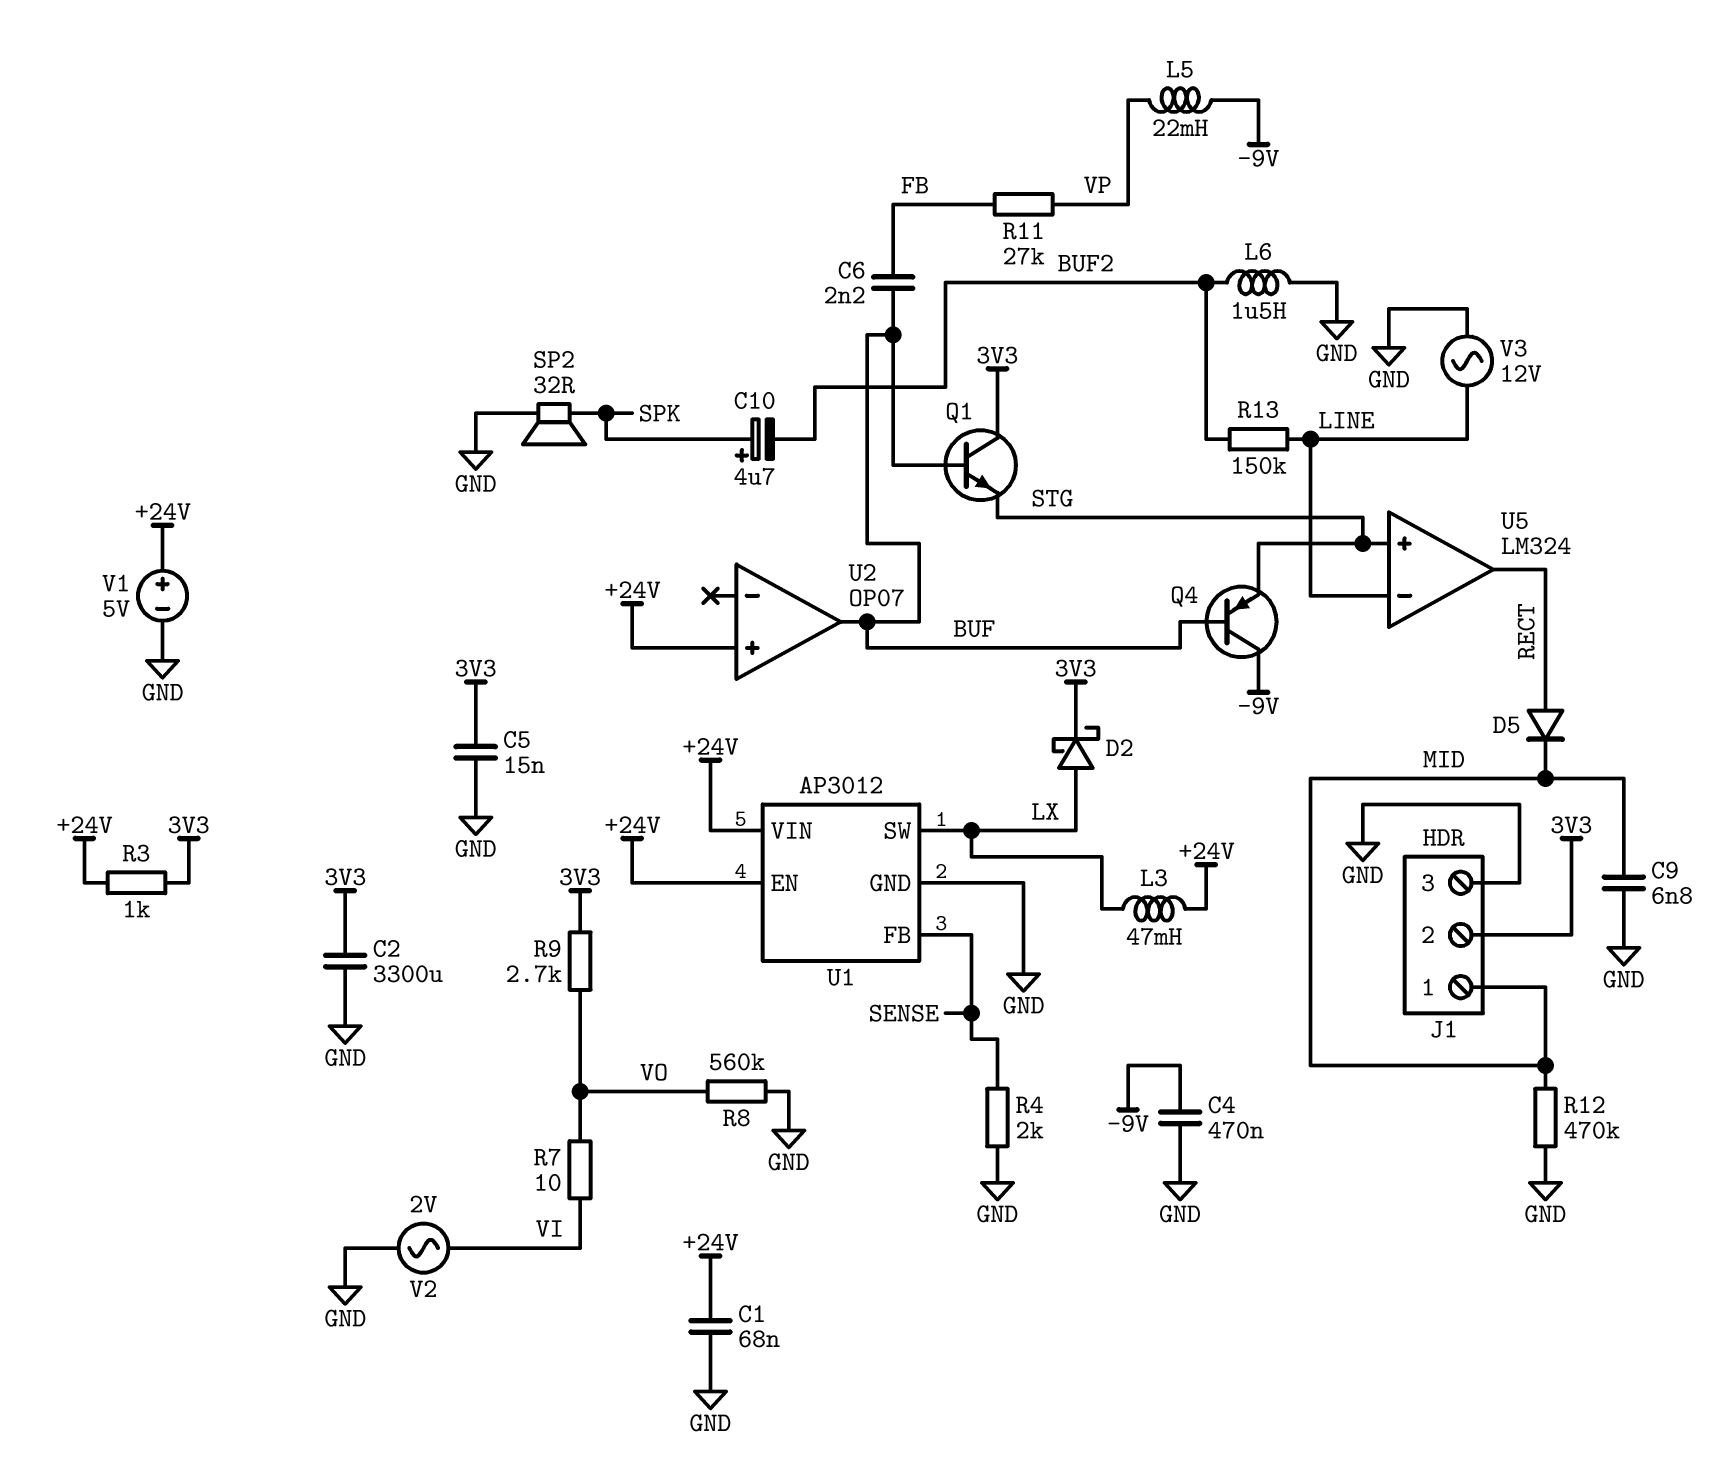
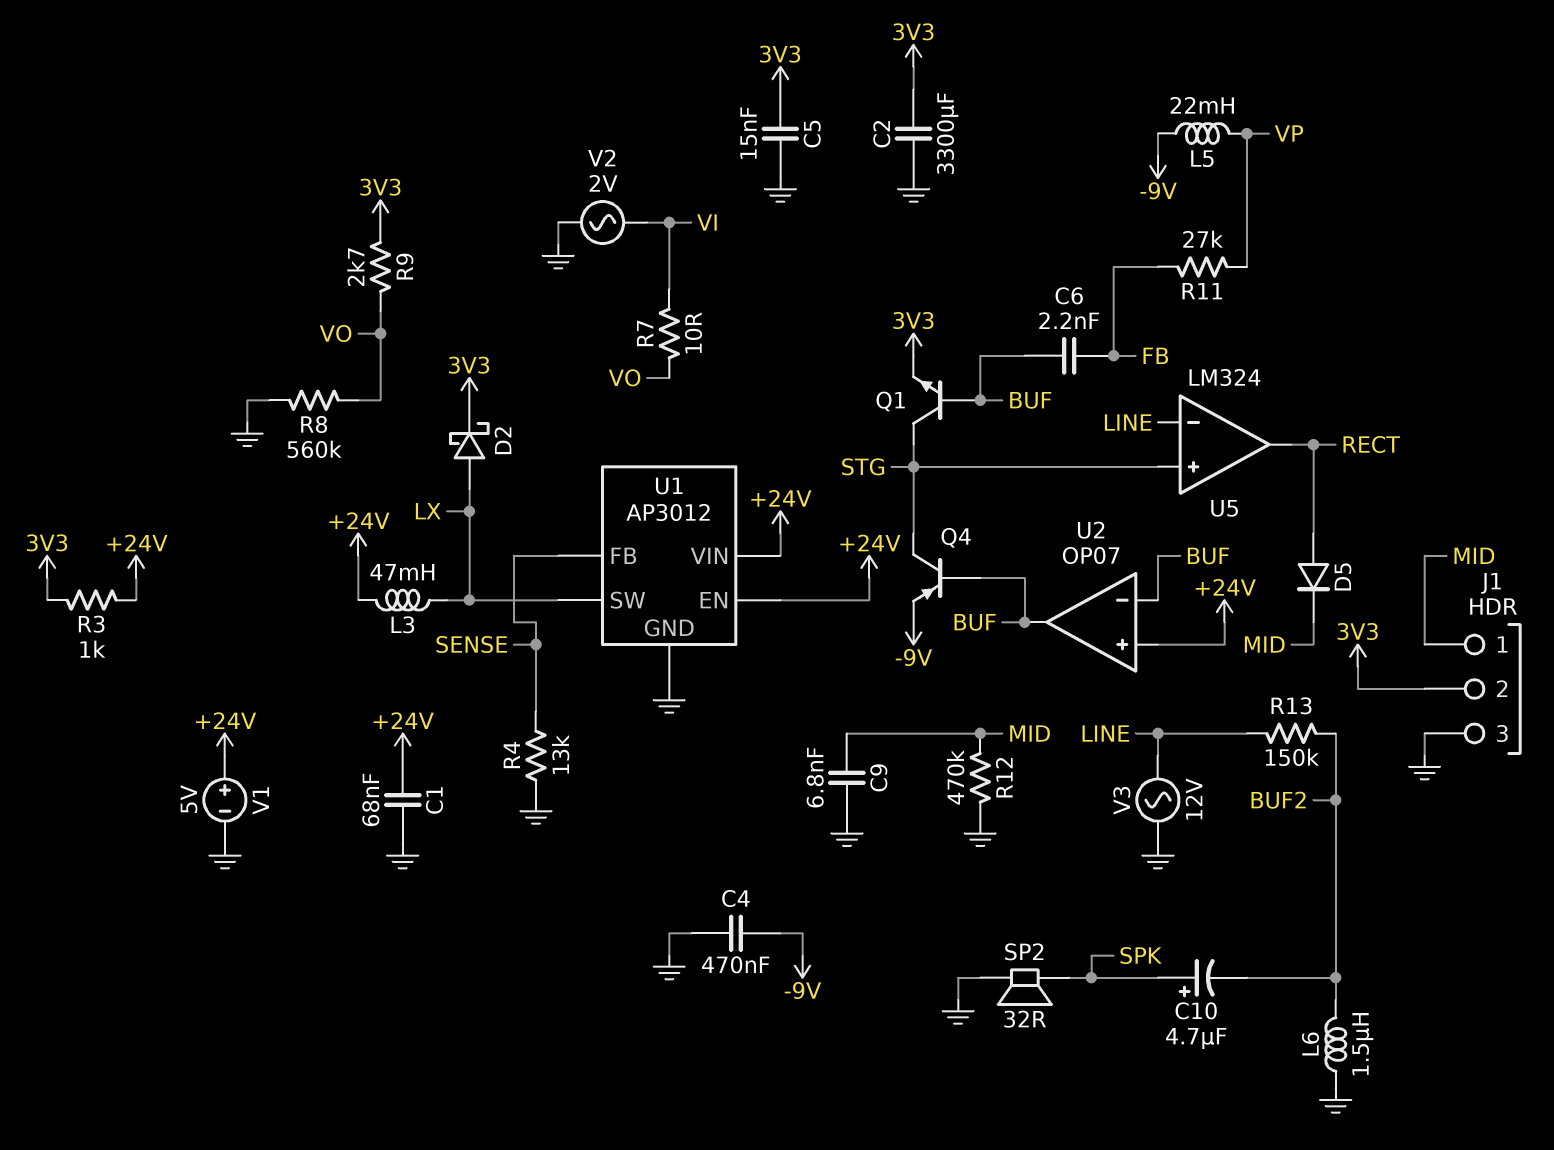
Q1: NPN (B BUF, C 3V3, E STG) -> NPN (B BUF, C STG, E 3V3)
Q4: PNP (B BUF, C -9V, E STG) -> PNP (B BUF, C STG, E -9V)
R4: 2k (GND, SENSE) -> 13k (GND, SENSE)
U2 pin in-: none -> BUF

